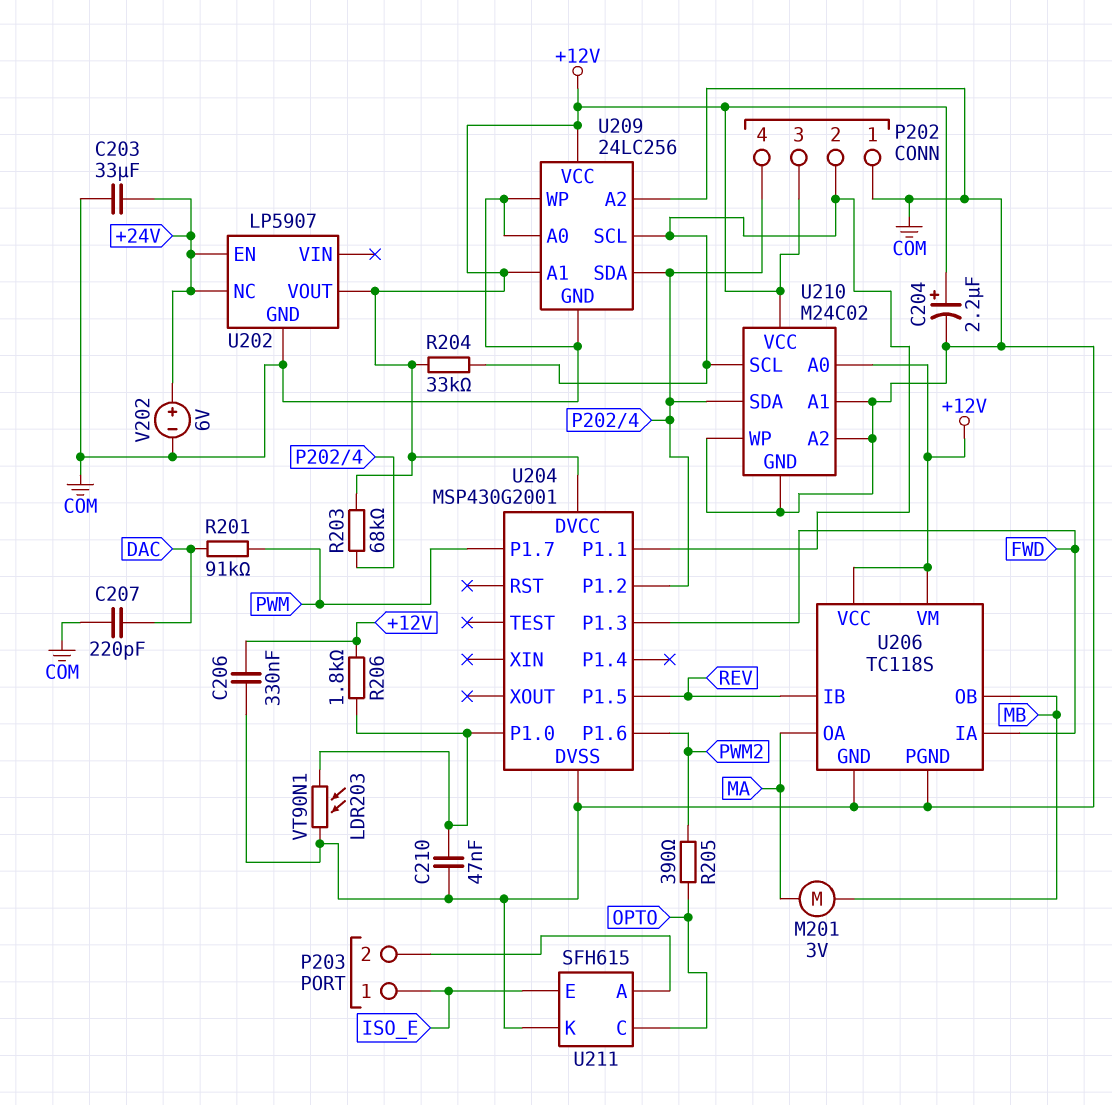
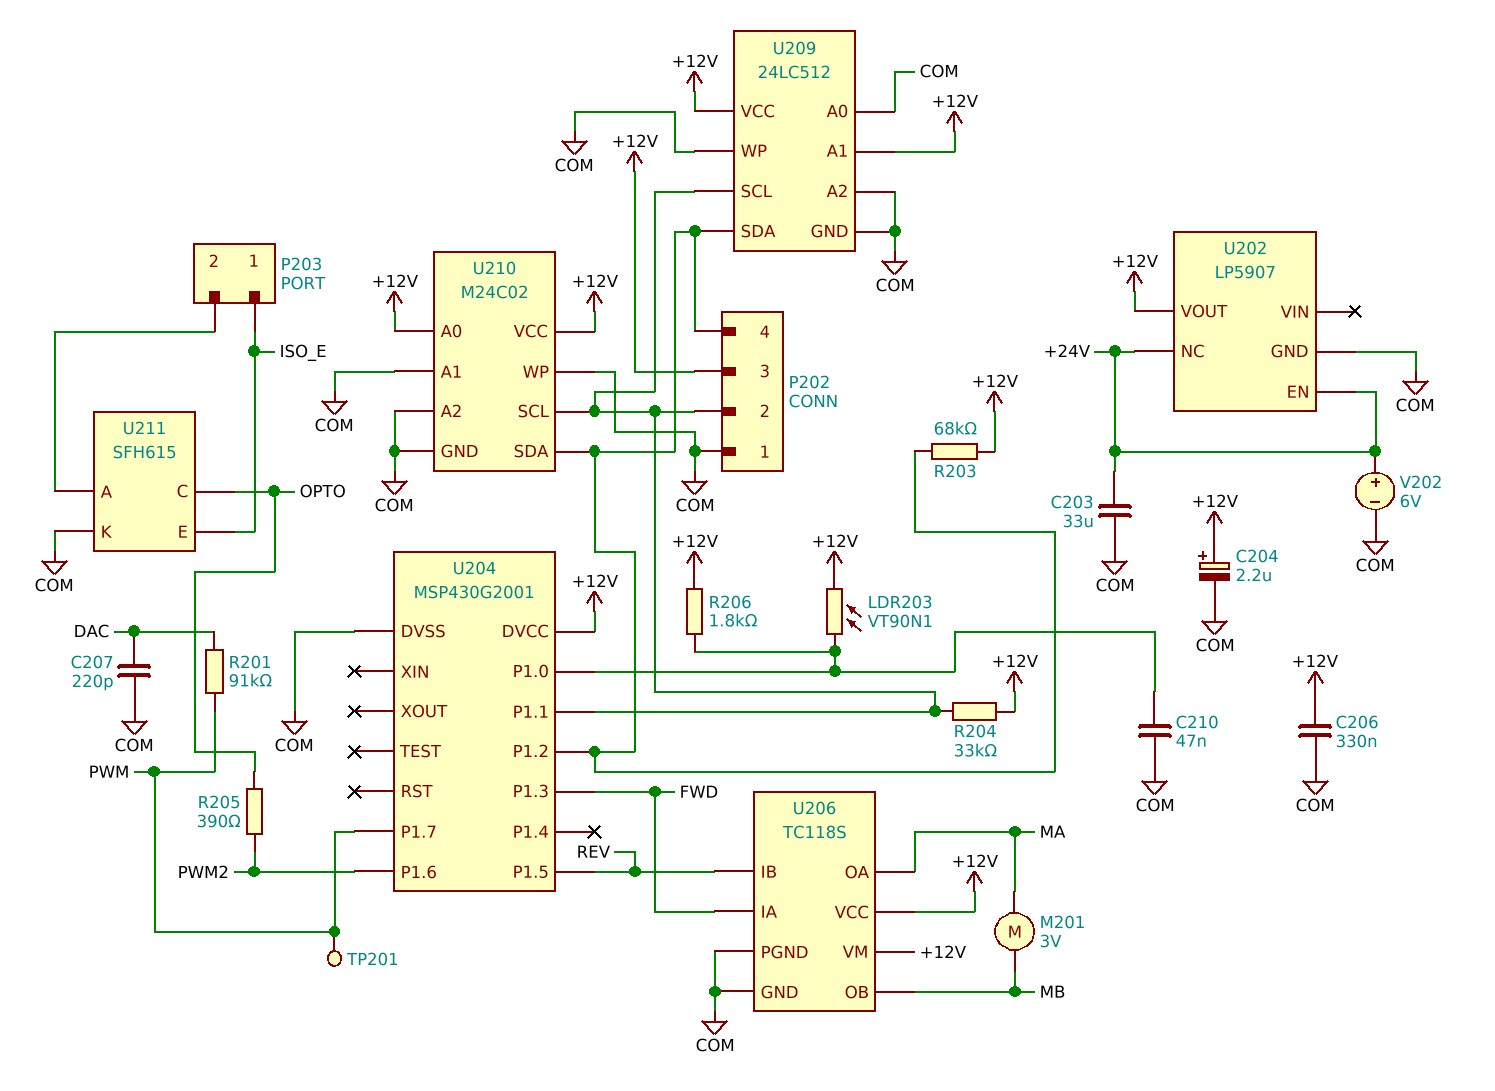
LDR203: VT90N1 (COM, U204/P1.0) -> VT90N1 (+12V, U204/P1.0)
TP201: none -> test point (PWM)
U209: 24LC256 -> 24LC512

